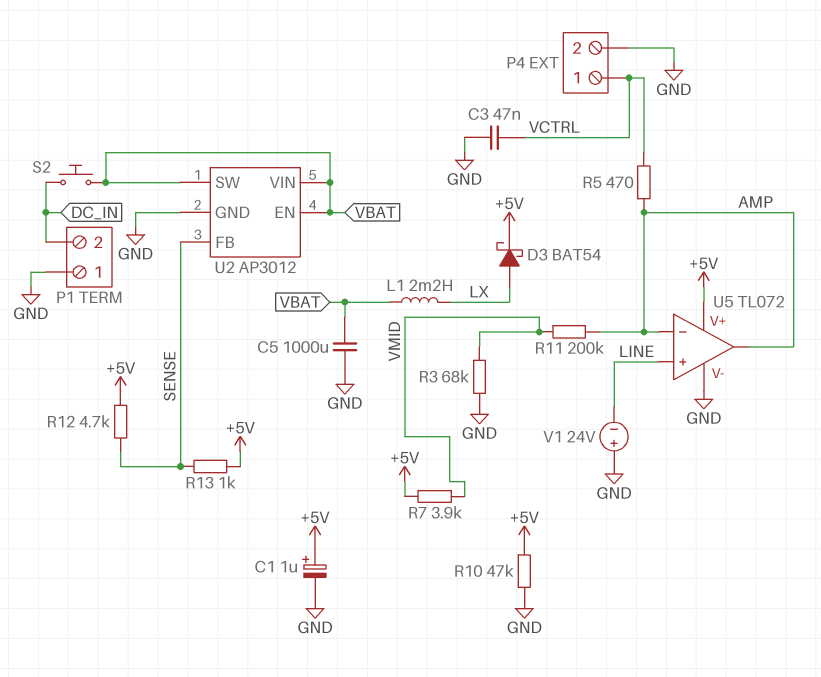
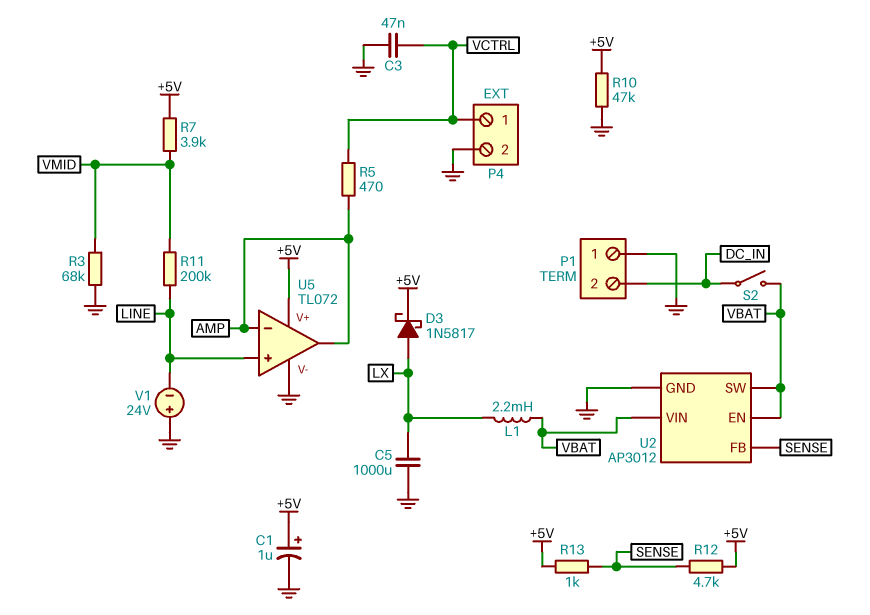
C5: 1000uF (GND, VBAT) -> 1000uF (GND, LX)
D3: schottky BAT54 (A LX, K +5V) -> schottky 1N5817 (A LX, K +5V)
R11: 200k (AMP, VMID) -> 200k (LINE, VMID)
S2: button (DC_IN, VBAT) -> switch (DC_IN, VBAT)

